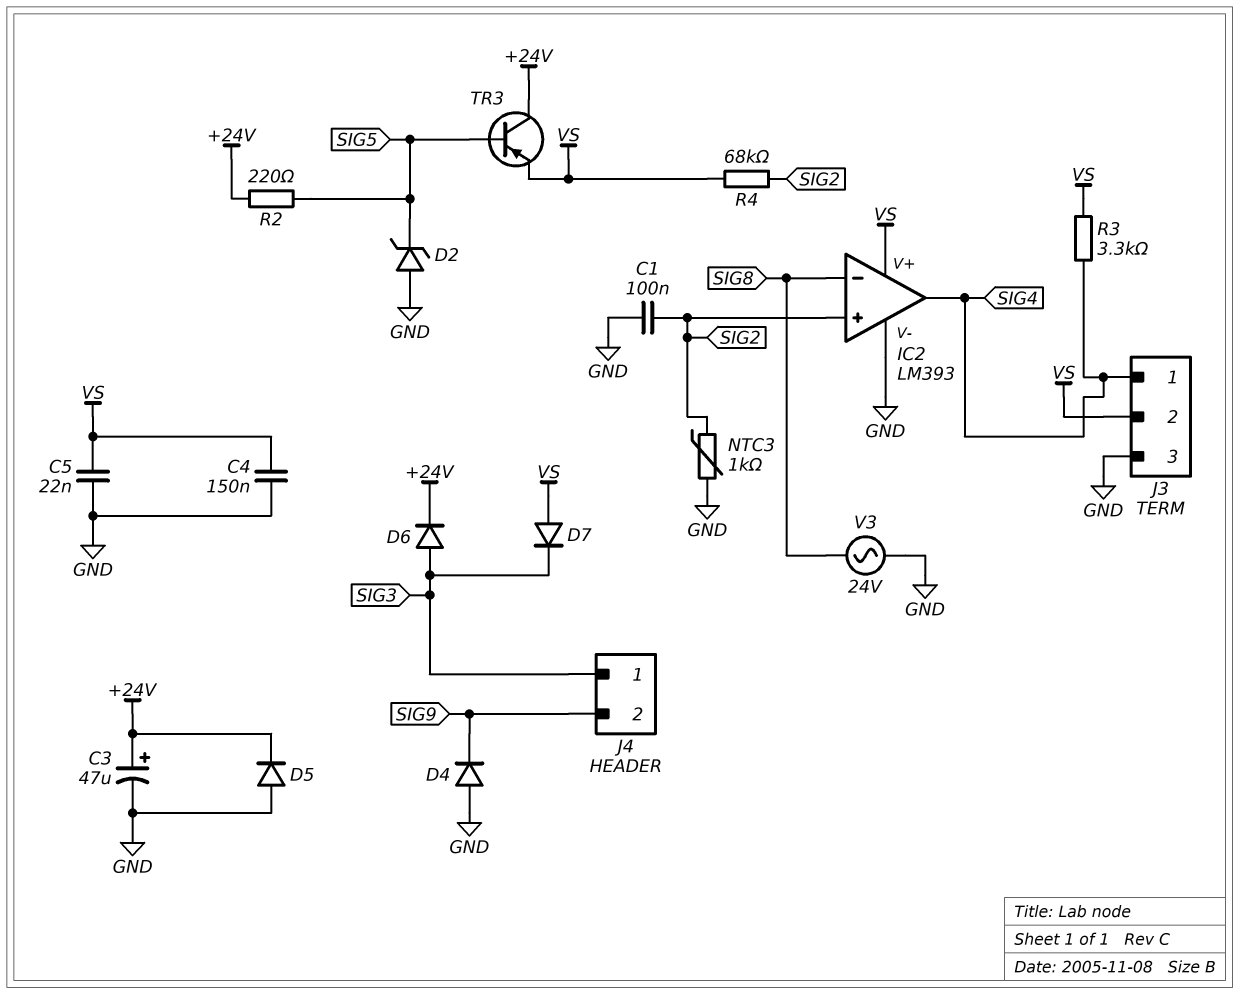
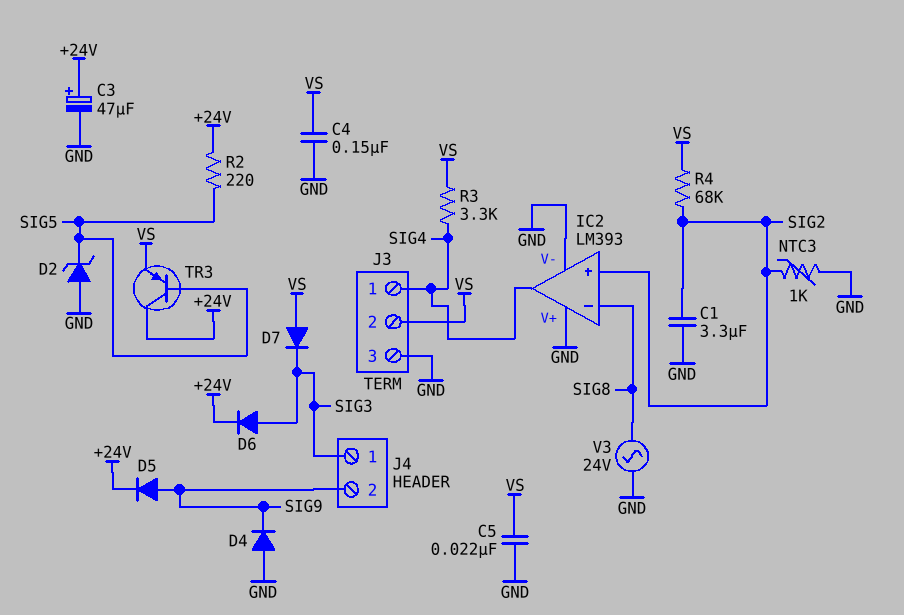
C1: 100nF (GND, SIG2) -> 3.3uF (GND, SIG2)
D5: diode (A GND, K +24V) -> diode (A SIG9, K +24V)
IC2 pin V+: VS -> GND

